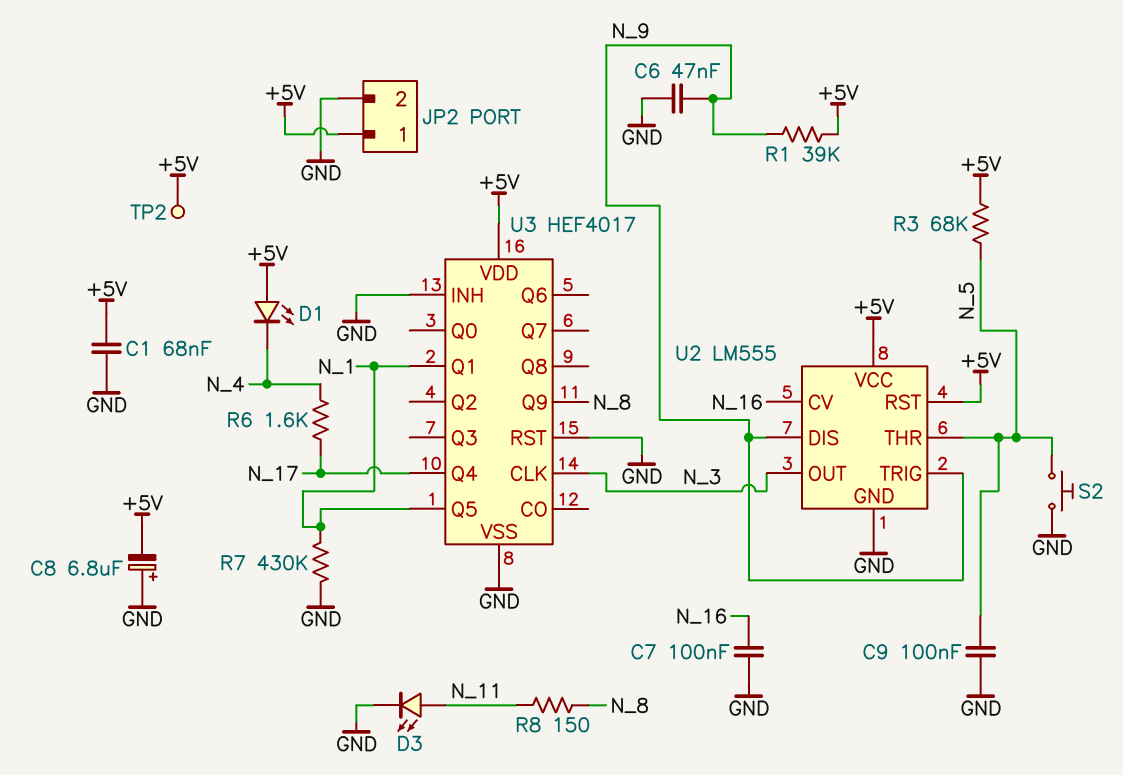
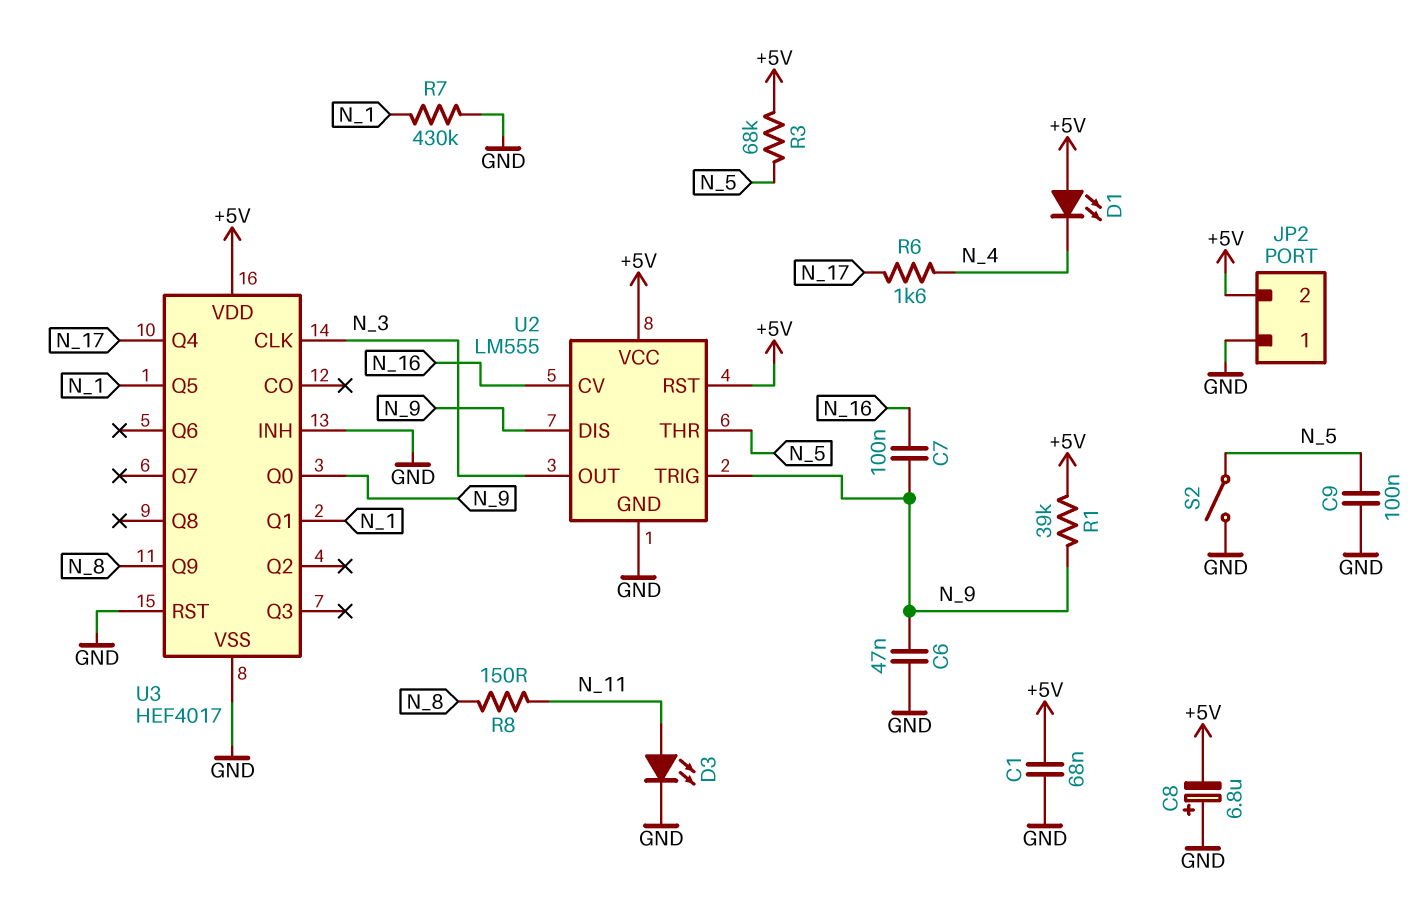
C7: 100nF (GND, N_16) -> 100nF (N_9, N_16)
JP2 pin 1: +5V -> GND
JP2 pin 2: GND -> +5V
S2: button (GND, N_5) -> switch (GND, N_5)
TP2: test point (+5V) -> none
U3 pin Q0: none -> N_9

